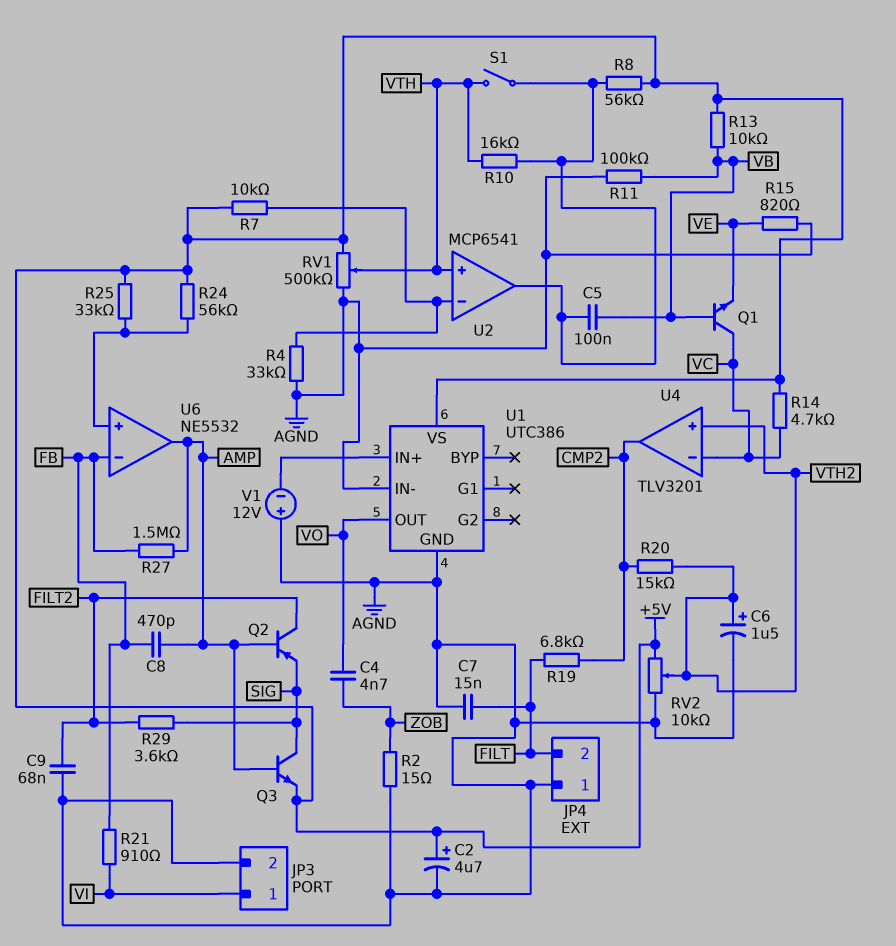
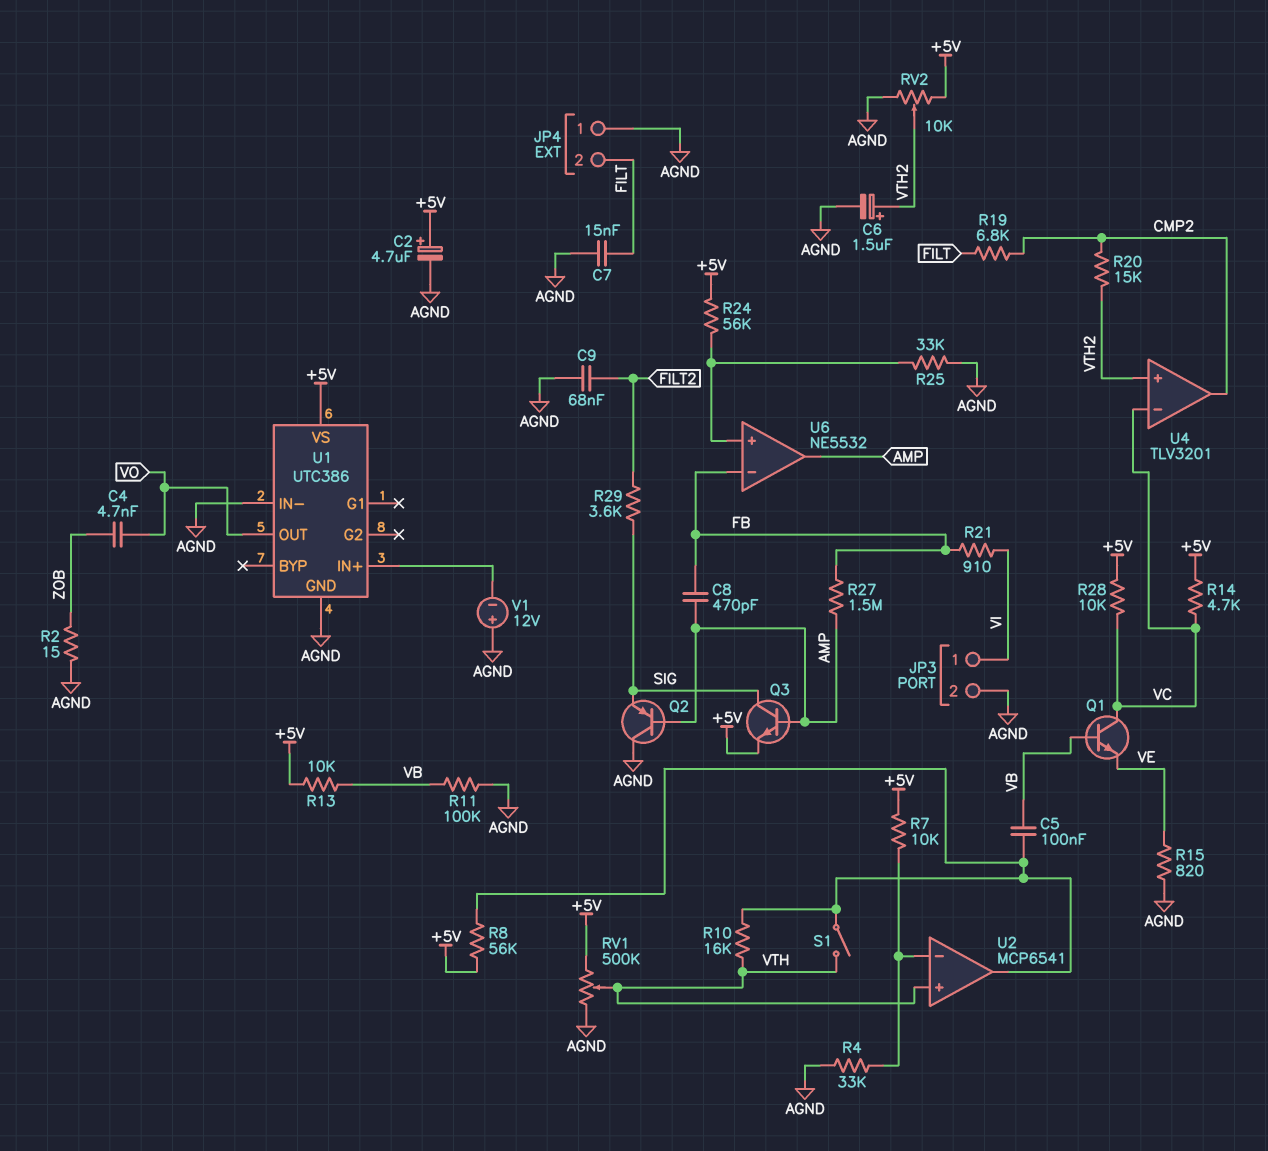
Q2: PNP (B AMP, C FILT2, E SIG) -> PNP (B AMP, C AGND, E SIG)
R25: 33k (+5V, U6/in+) -> 33k (AGND, U6/in+)
R28: none -> 10k (+5V, VC)

